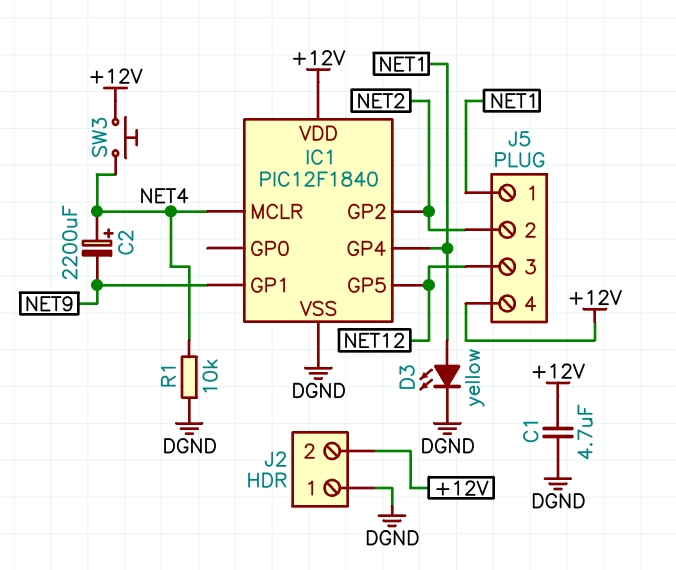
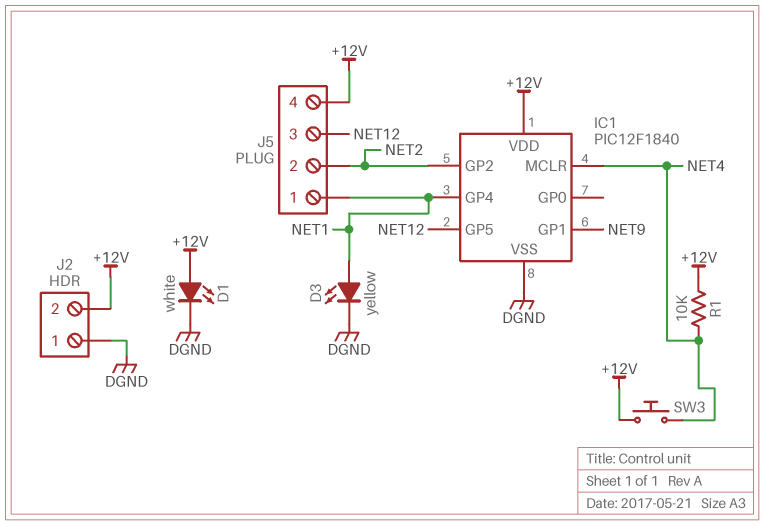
C1: 4.7uF (+12V, DGND) -> none
C2: 2200uF (plus NET4, minus NET9) -> none
D1: none -> LED white (A +12V, K DGND)
R1: 10k (DGND, NET4) -> 10k (+12V, NET4)

